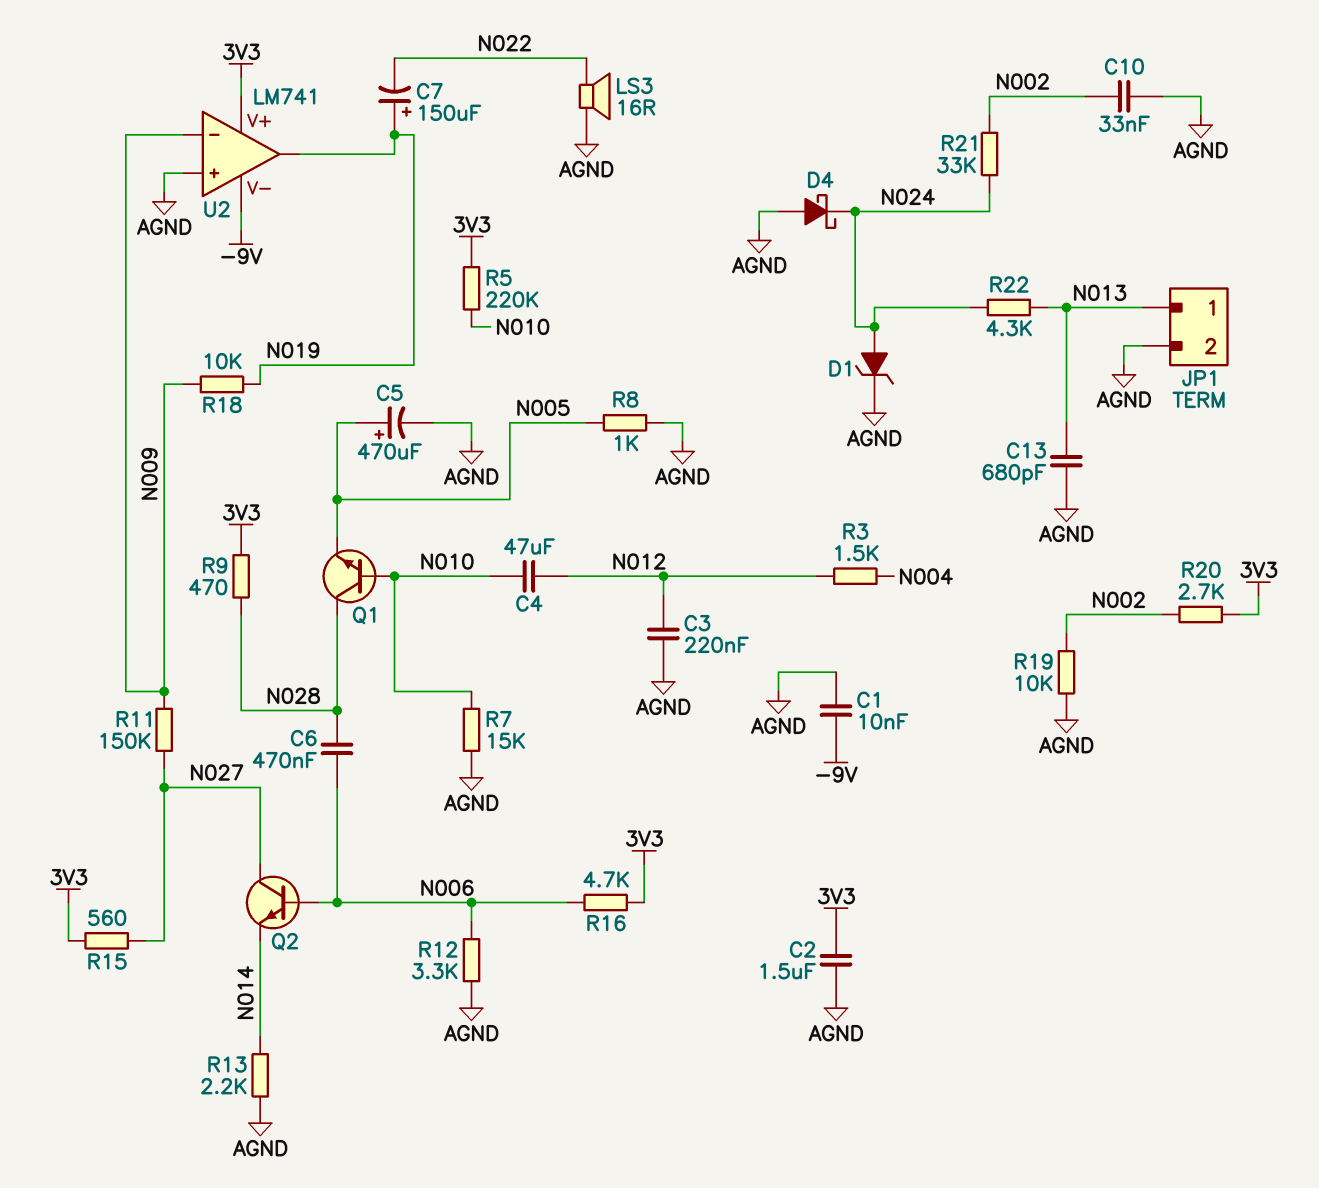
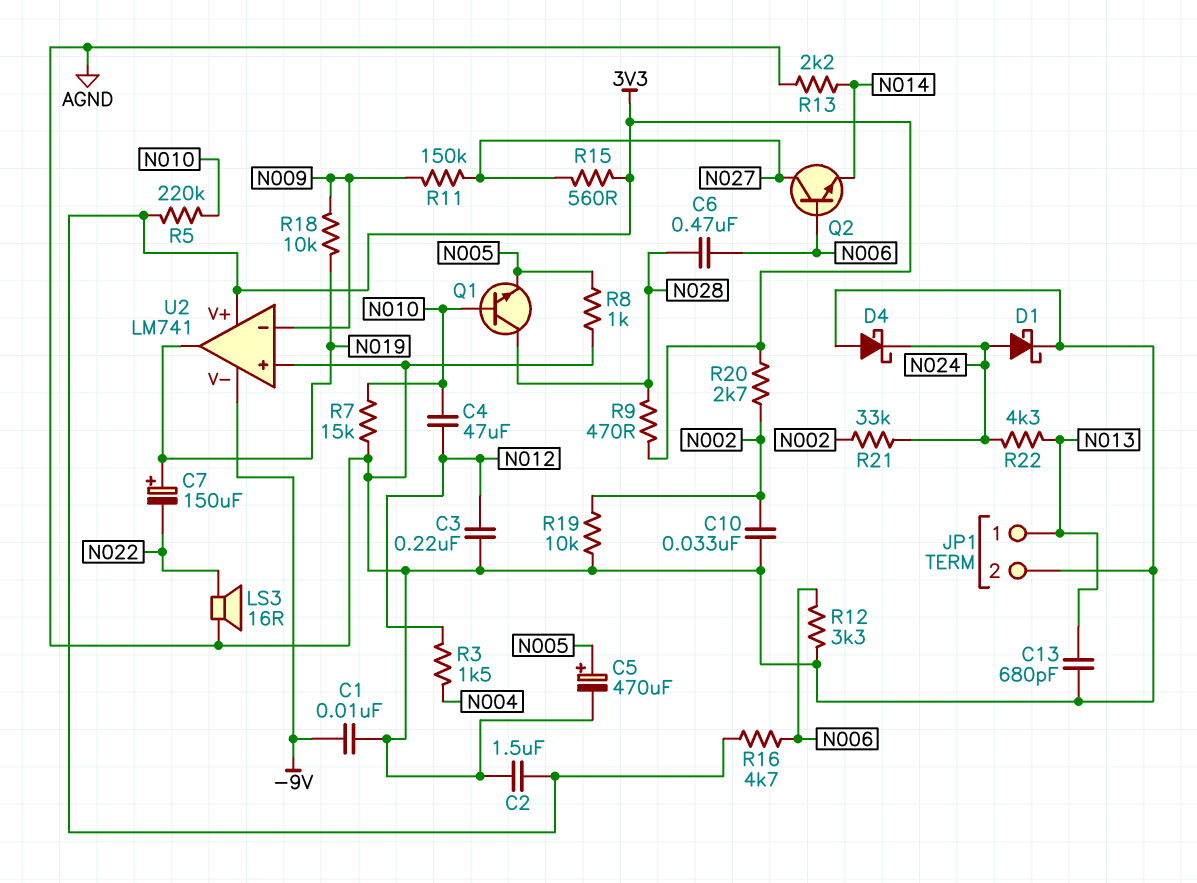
D1: zener (A N024, K AGND) -> schottky (A N024, K AGND)

